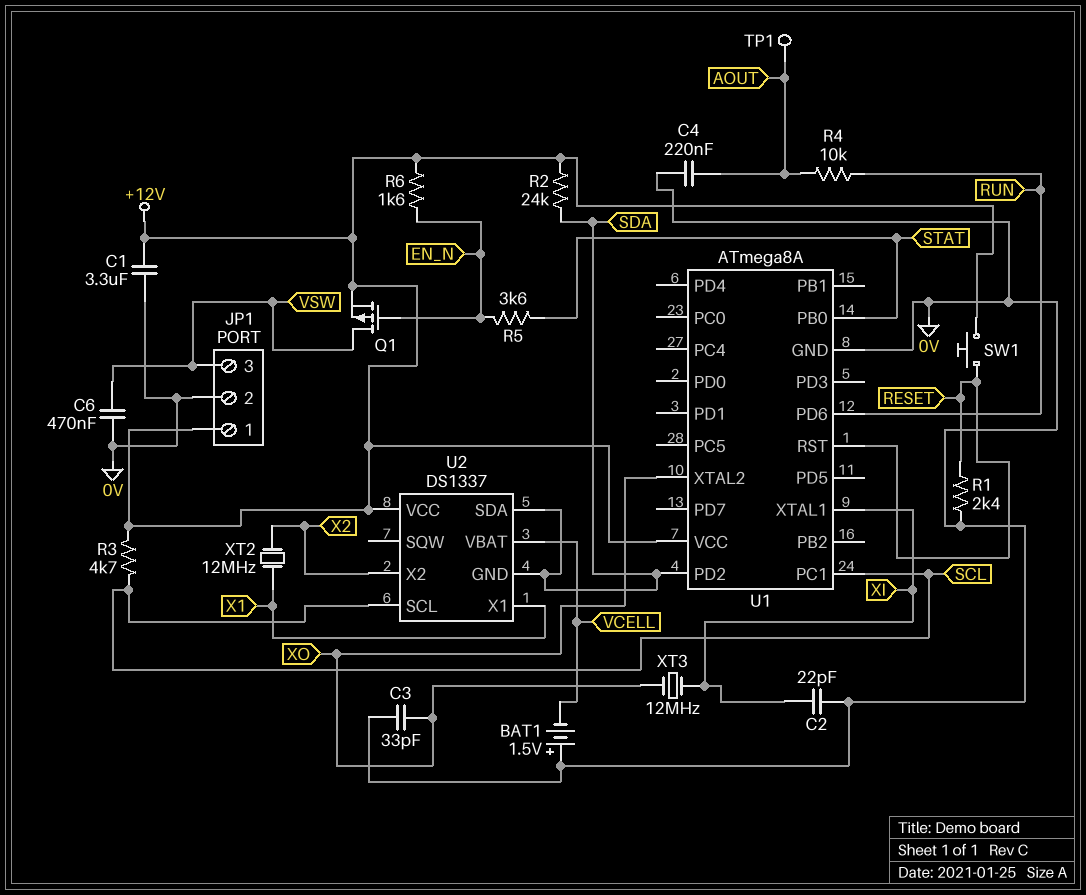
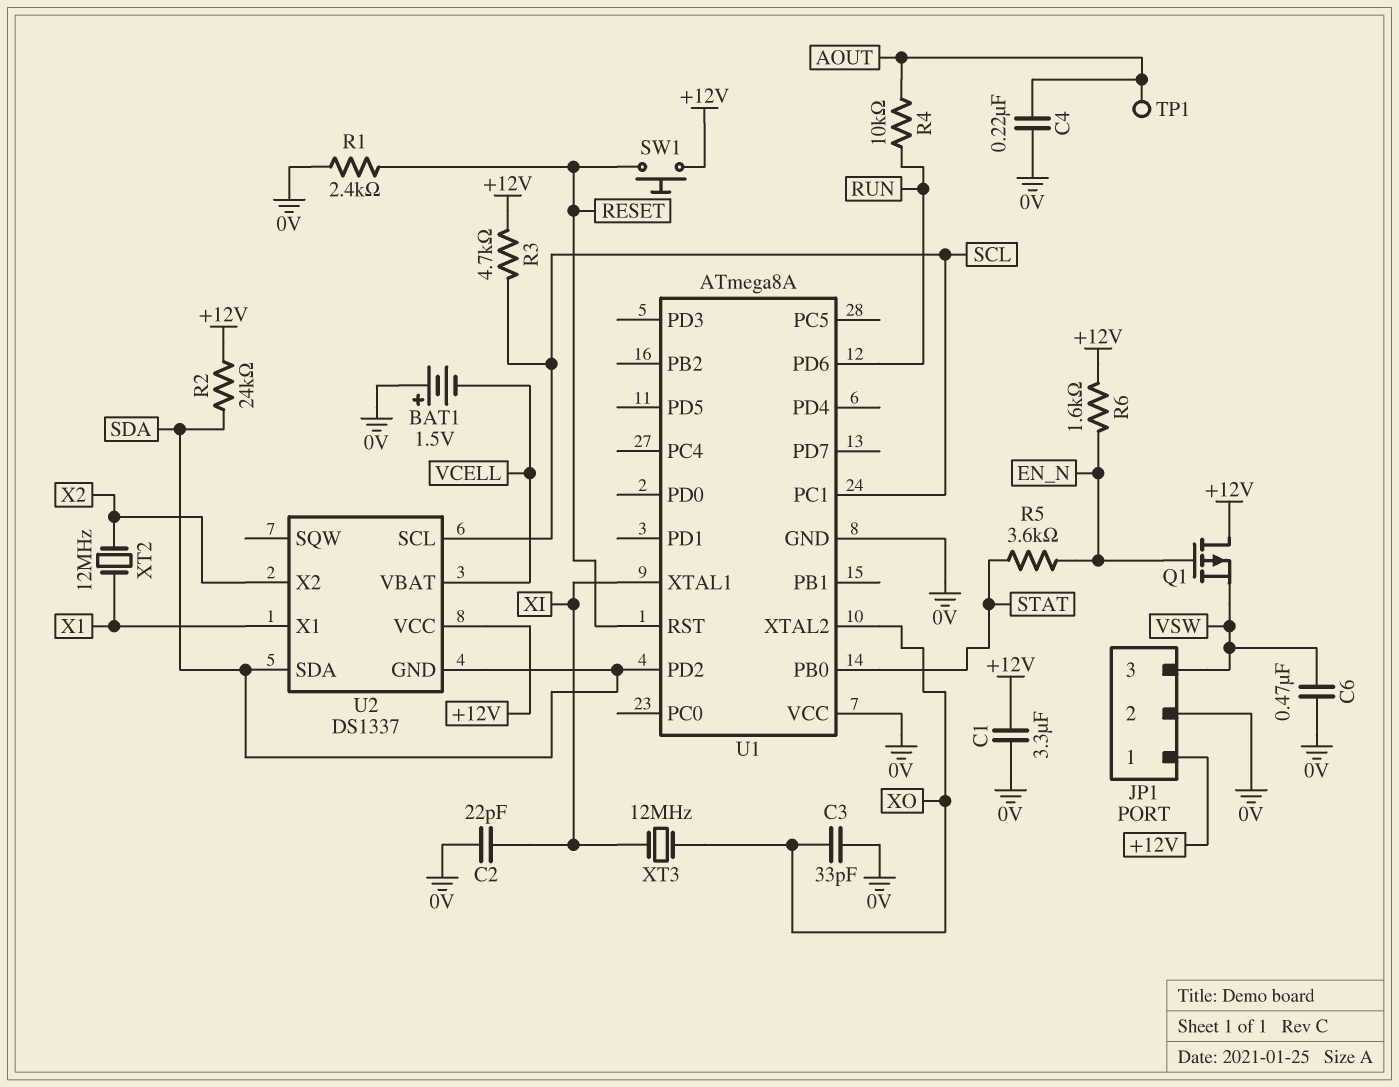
Q1: PMOS (G EN_N, D VSW, S +12V) -> PMOS (G EN_N, D +12V, S VSW)
U1 pin VCC: +12V -> 0V

